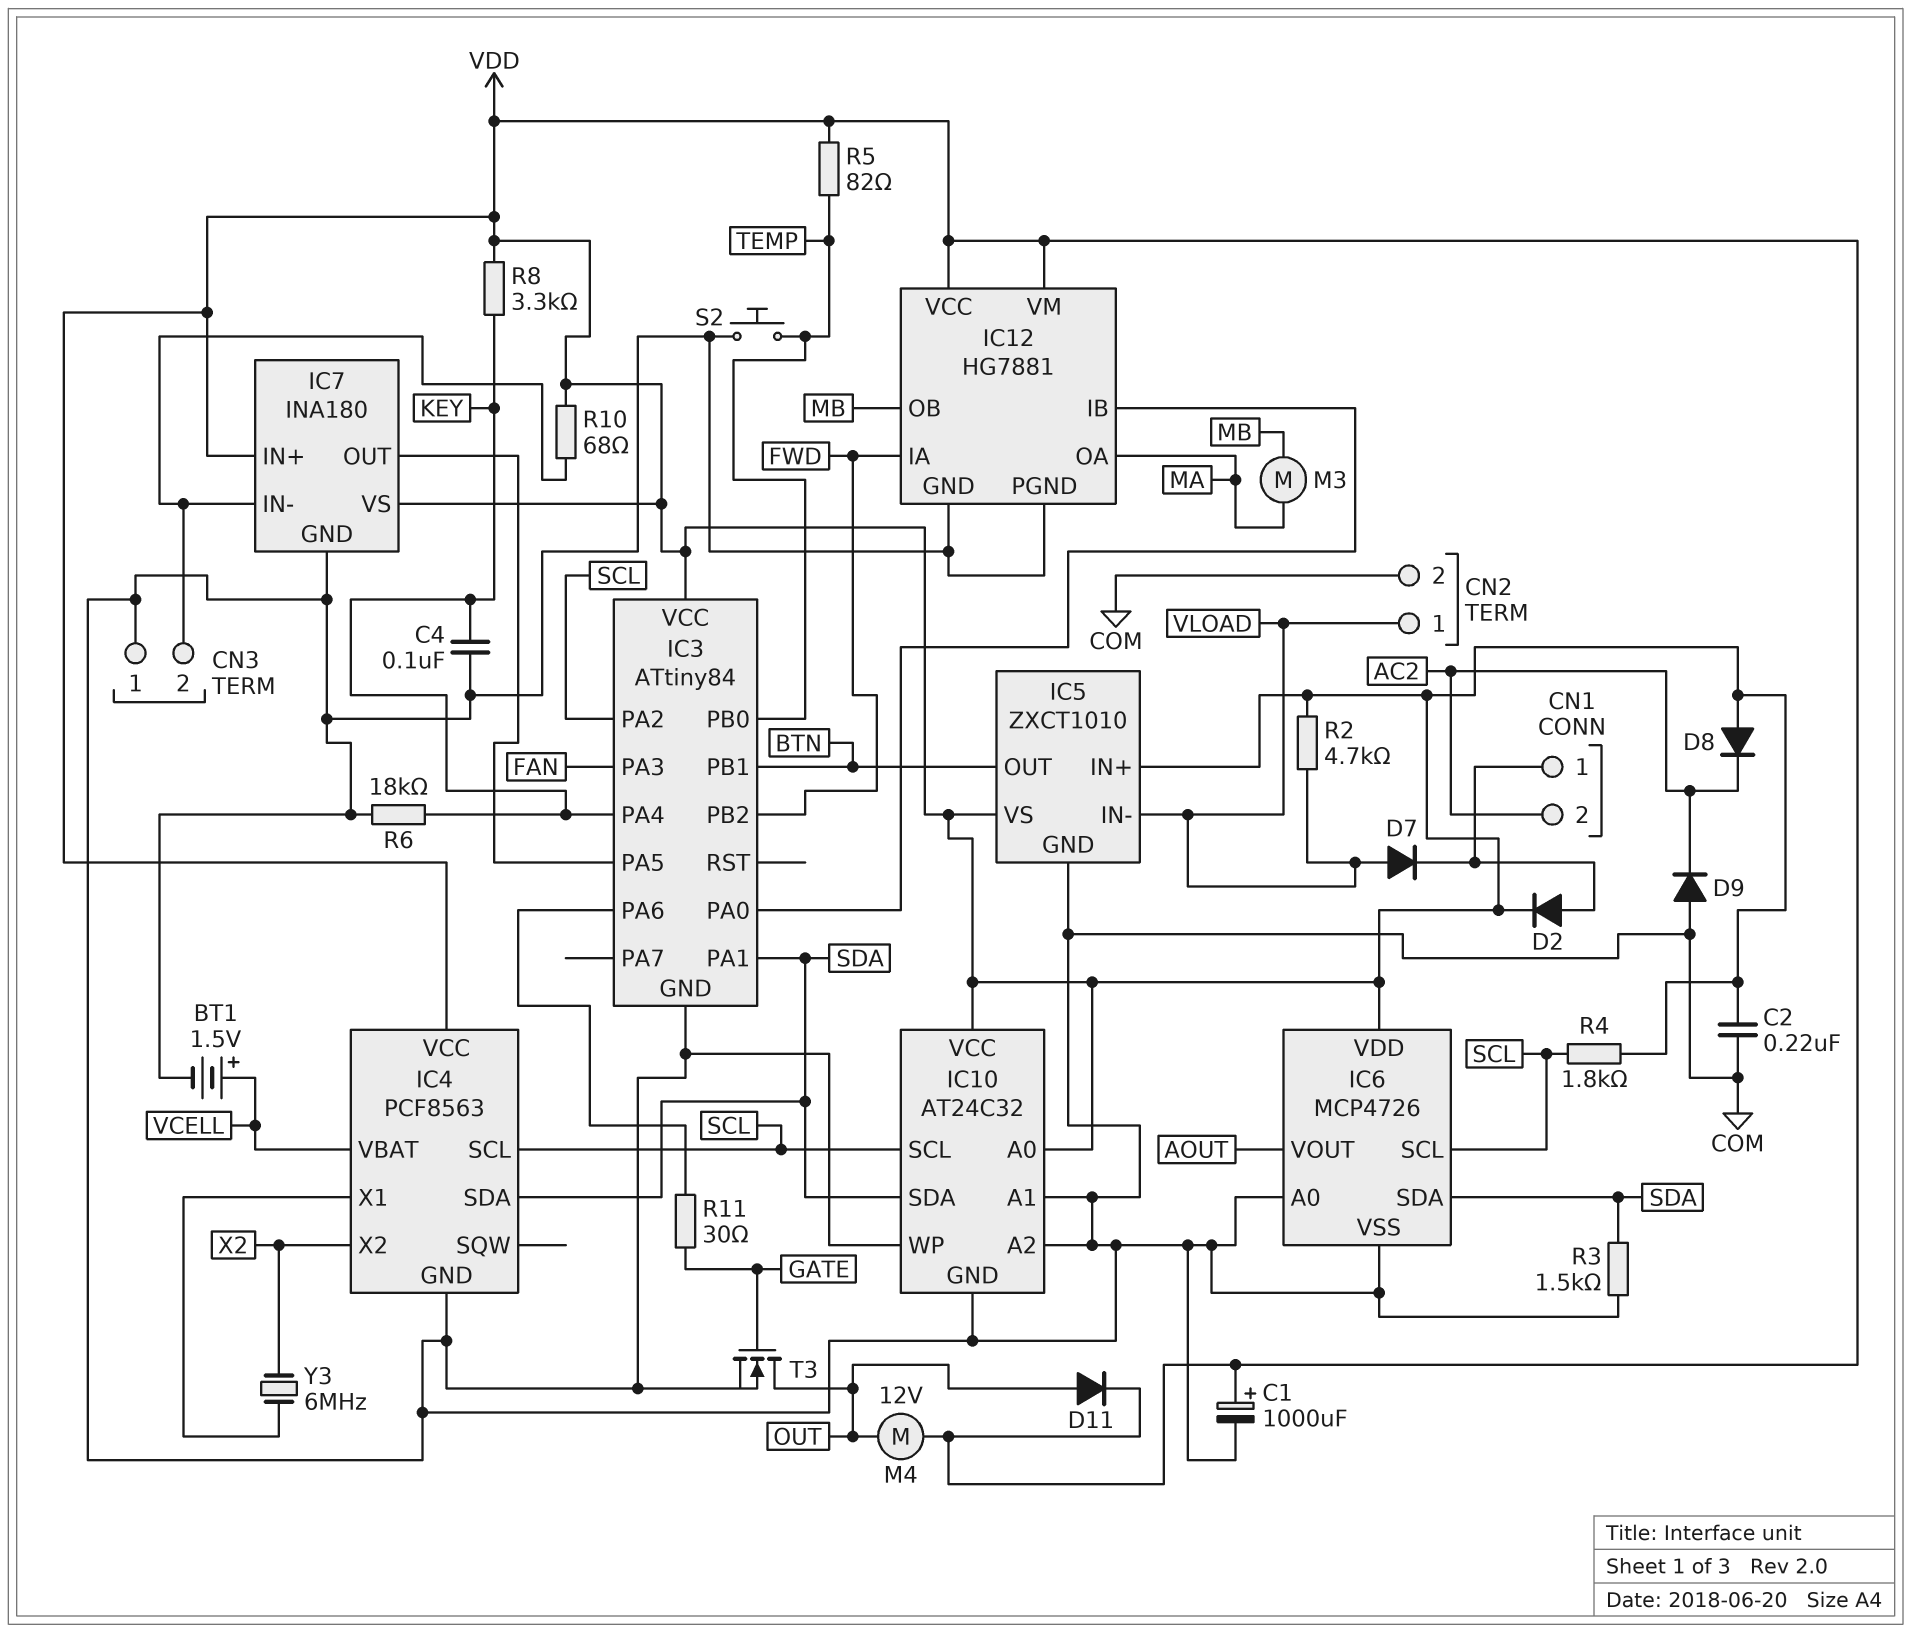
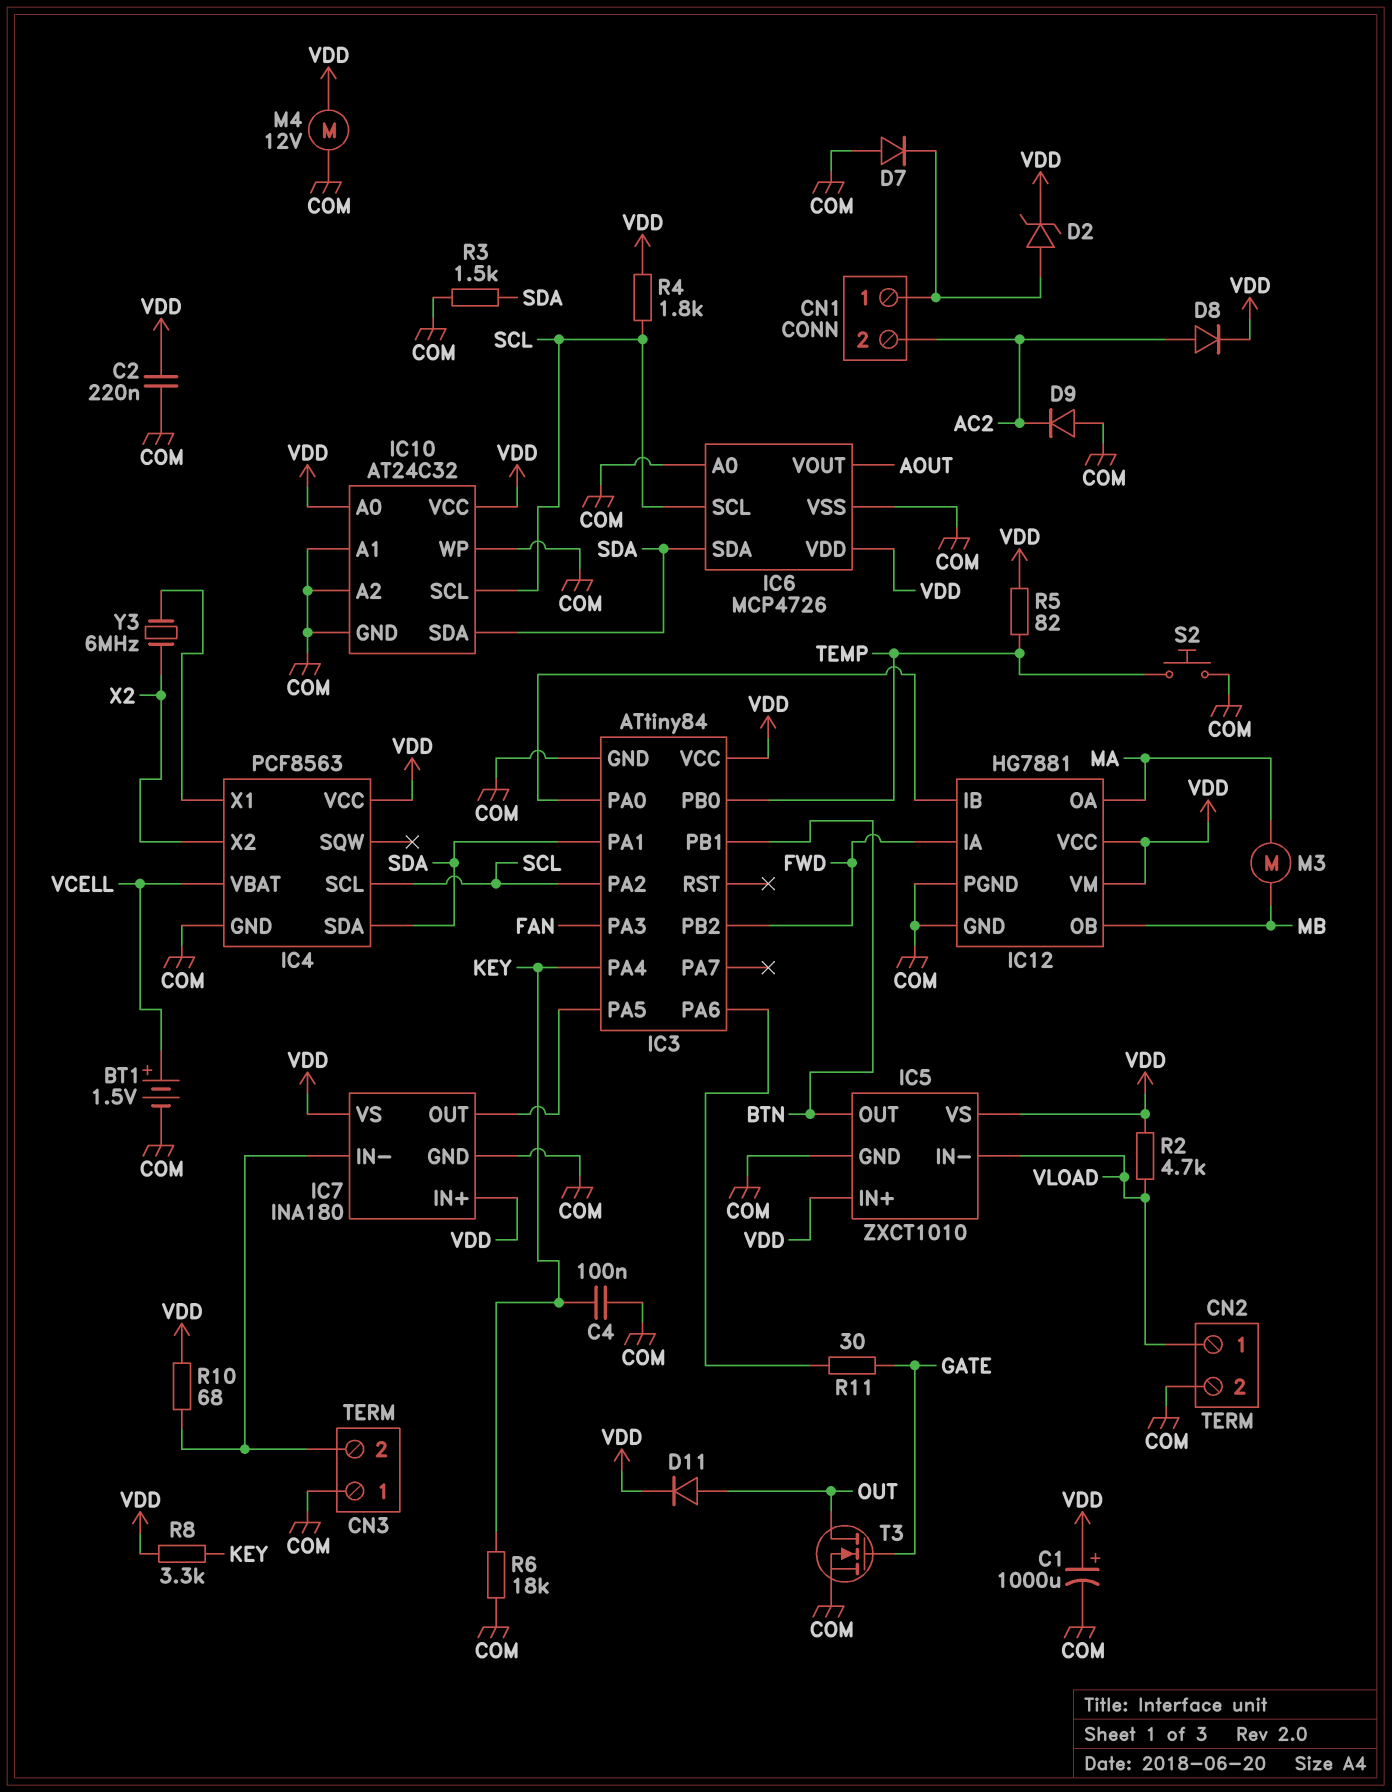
D2: diode (A CN1/1, K VDD) -> zener (A CN1/1, K VDD)
D7: diode (A VLOAD, K CN1/1) -> diode (A COM, K CN1/1)
D8: diode (A VDD, K AC2) -> diode (A AC2, K VDD)
M4: motor 12V (OUT, VDD) -> motor 12V (COM, VDD)

